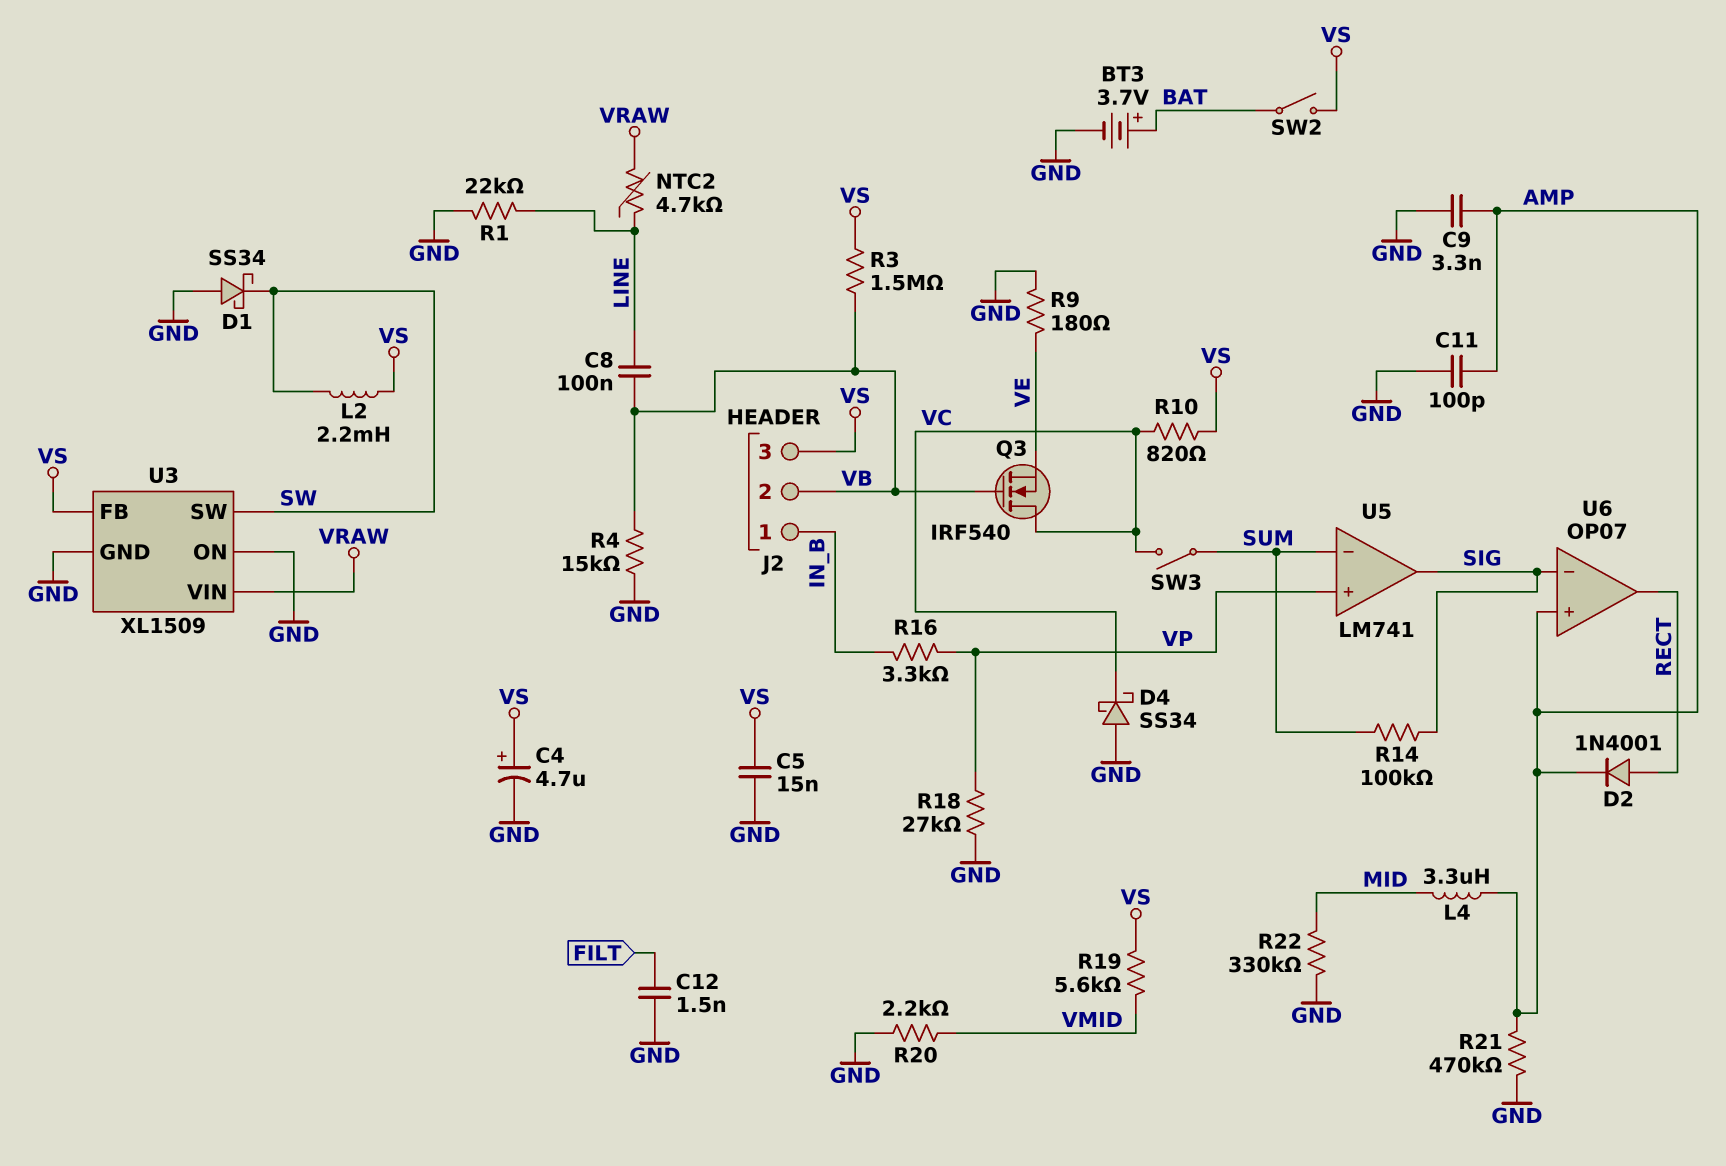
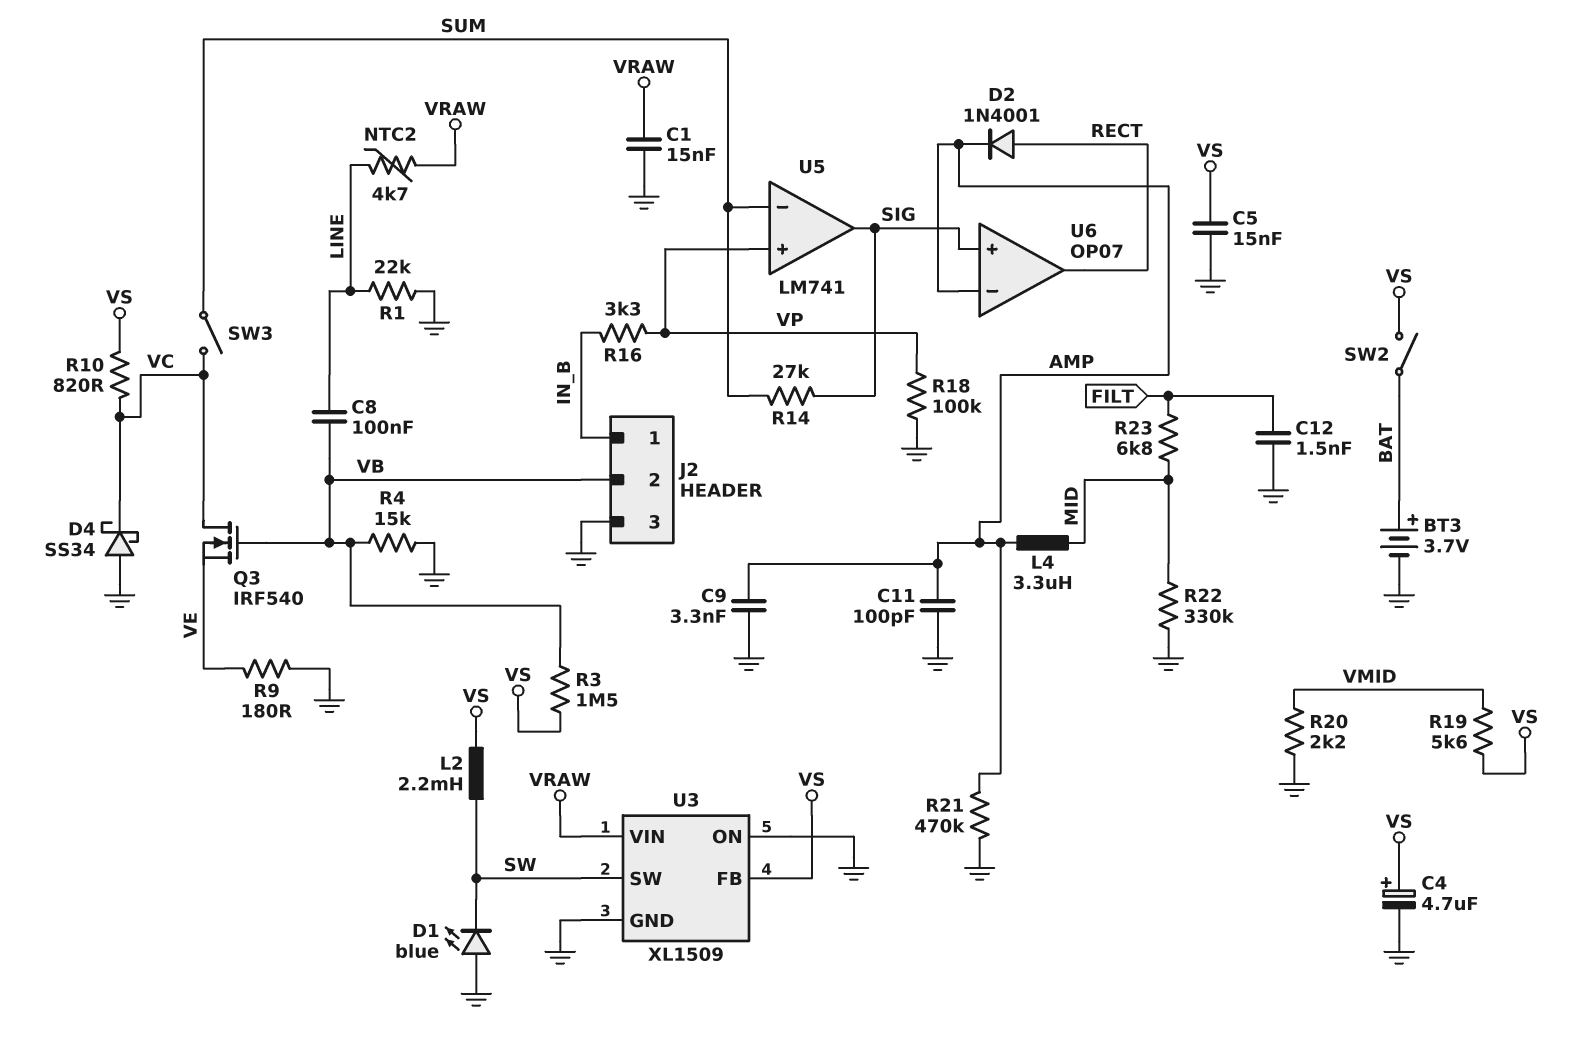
C1: none -> 15nF (GND, VRAW)
D1: schottky SS34 (A GND, K SW) -> LED blue (A GND, K SW)
J2 pin 3: VS -> GND
R14: 100k (SIG, SUM) -> 27k (SIG, SUM)
R18: 27k (GND, VP) -> 100k (GND, VP)
R23: none -> 6.8k (FILT, MID)
U6 pin in+: AMP -> SIG
U6 pin in-: SIG -> AMP

